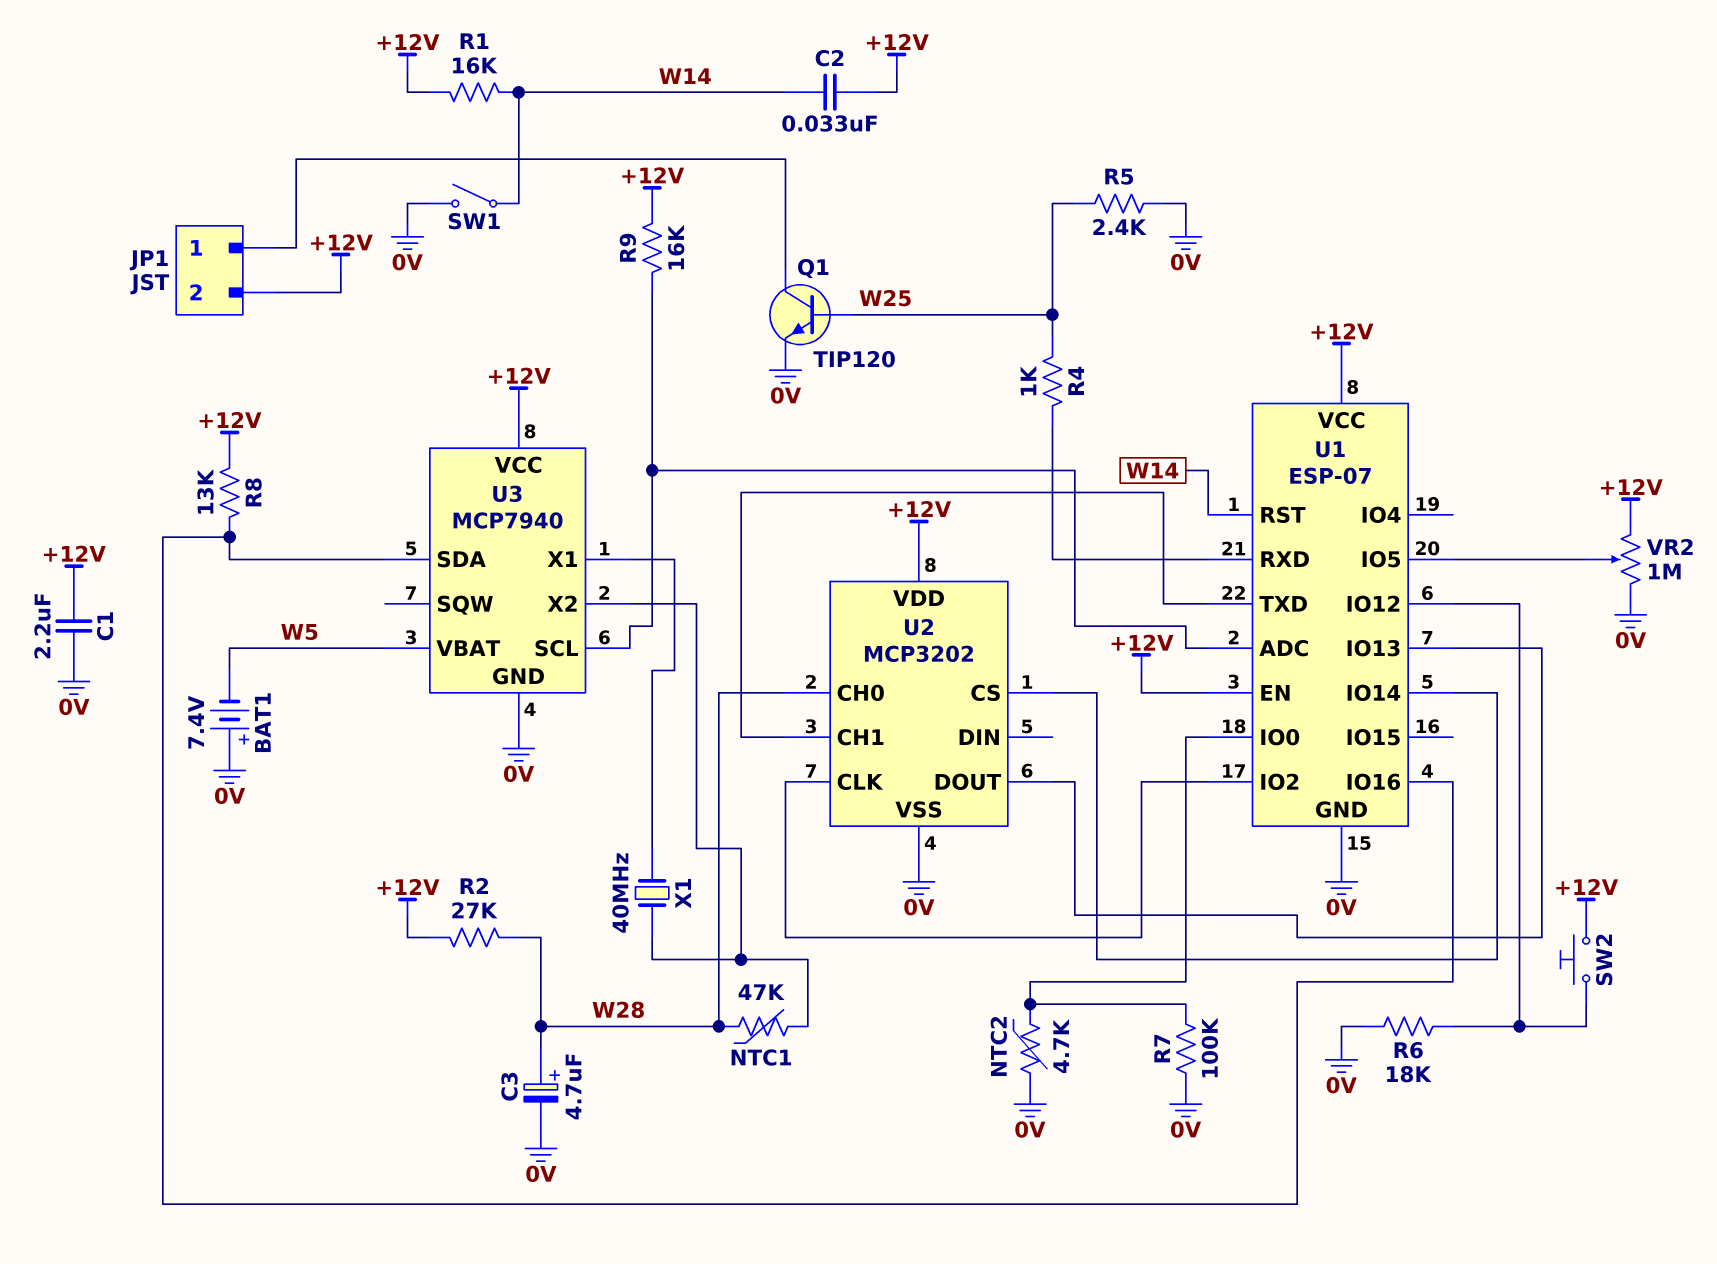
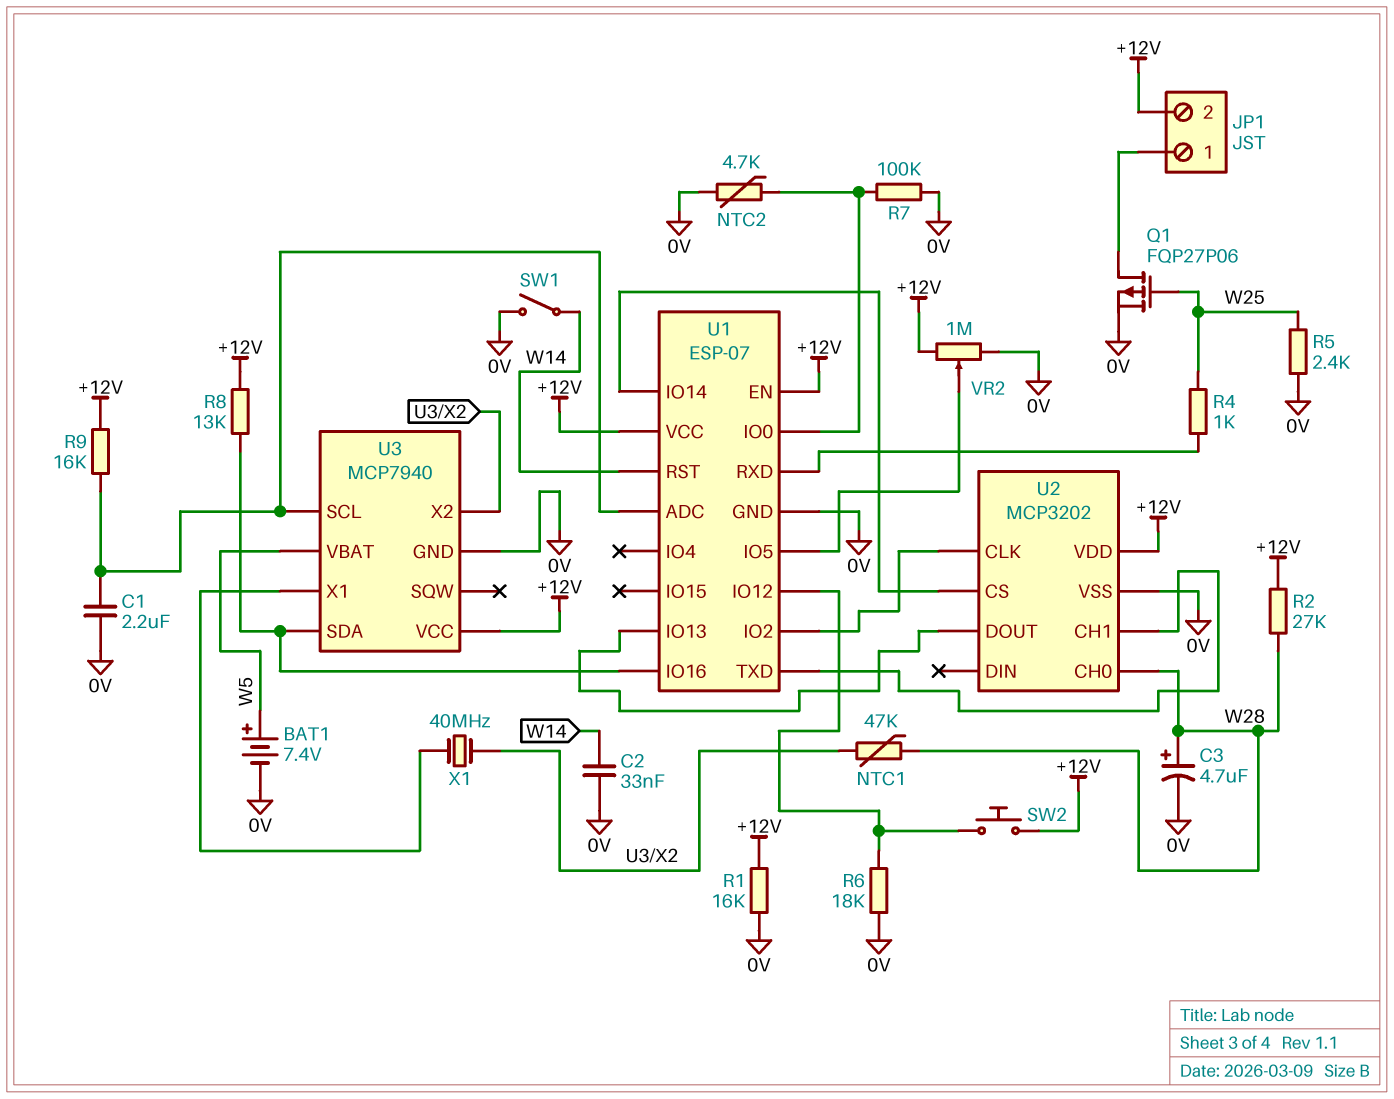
BAT1: 7.4V (plus 0V, minus W5) -> 7.4V (plus W5, minus 0V)
C1: 2.2uF (+12V, 0V) -> 2.2uF (0V, U1/ADC)
C2: 33nF (+12V, W14) -> 33nF (0V, W14)
Q1: NPN TIP120 (B W25, C JP1/1, E 0V) -> PMOS FQP27P06 (G W25, D JP1/1, S 0V)
R1: 16k (+12V, W14) -> 16k (+12V, 0V)

